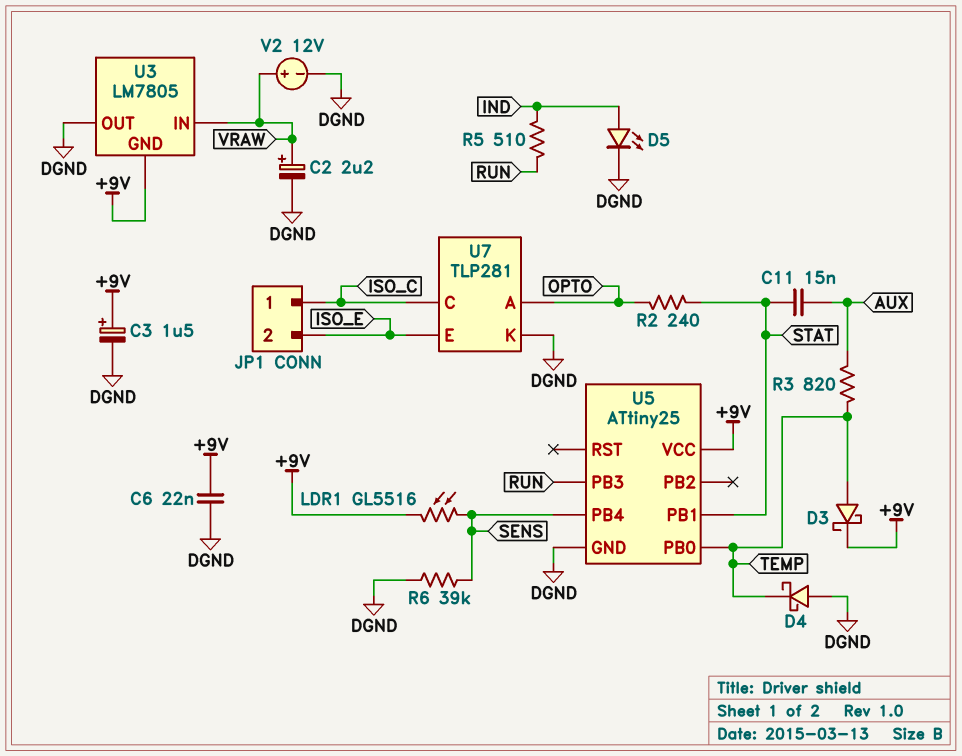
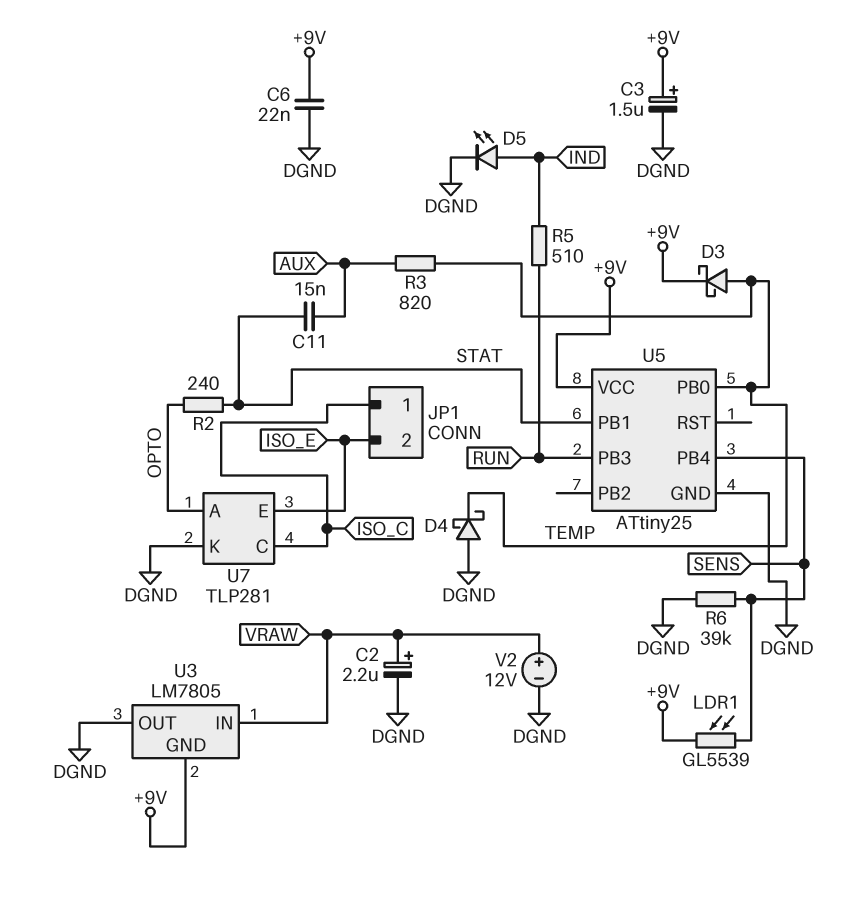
LDR1: GL5516 (+9V, SENS) -> GL5539 (+9V, SENS)

